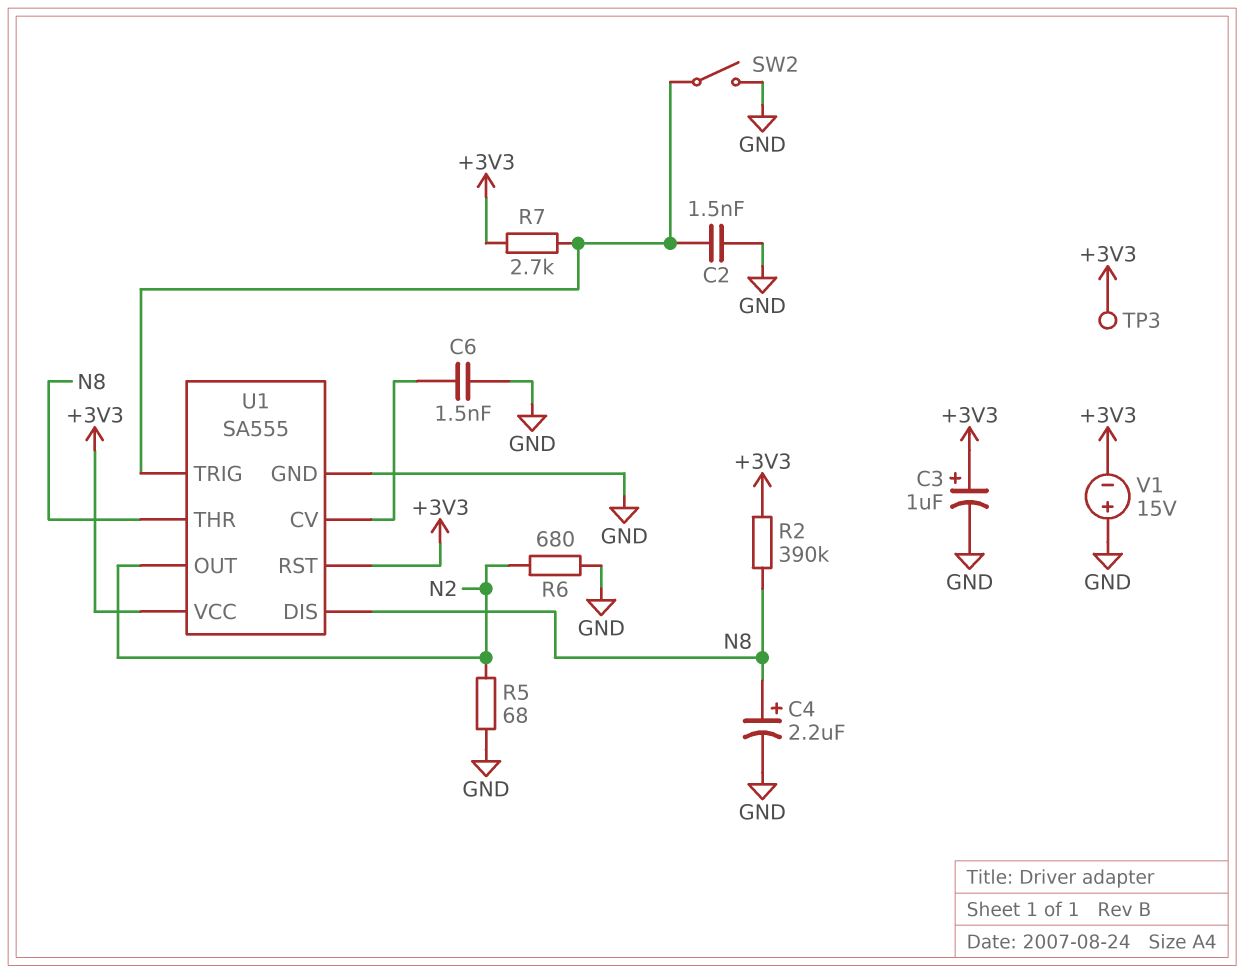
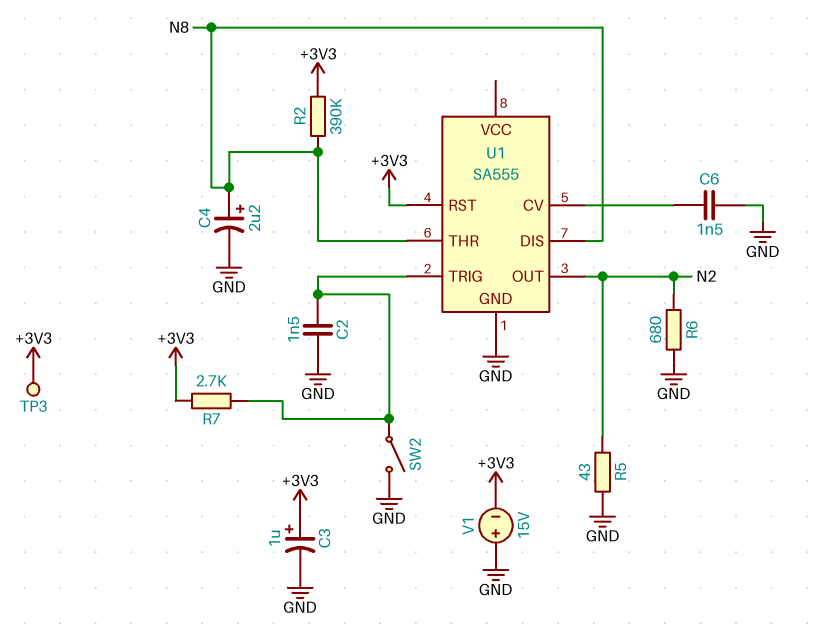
R5: 68 (GND, N2) -> 43 (GND, N2)
U1 pin VCC: +3V3 -> none

